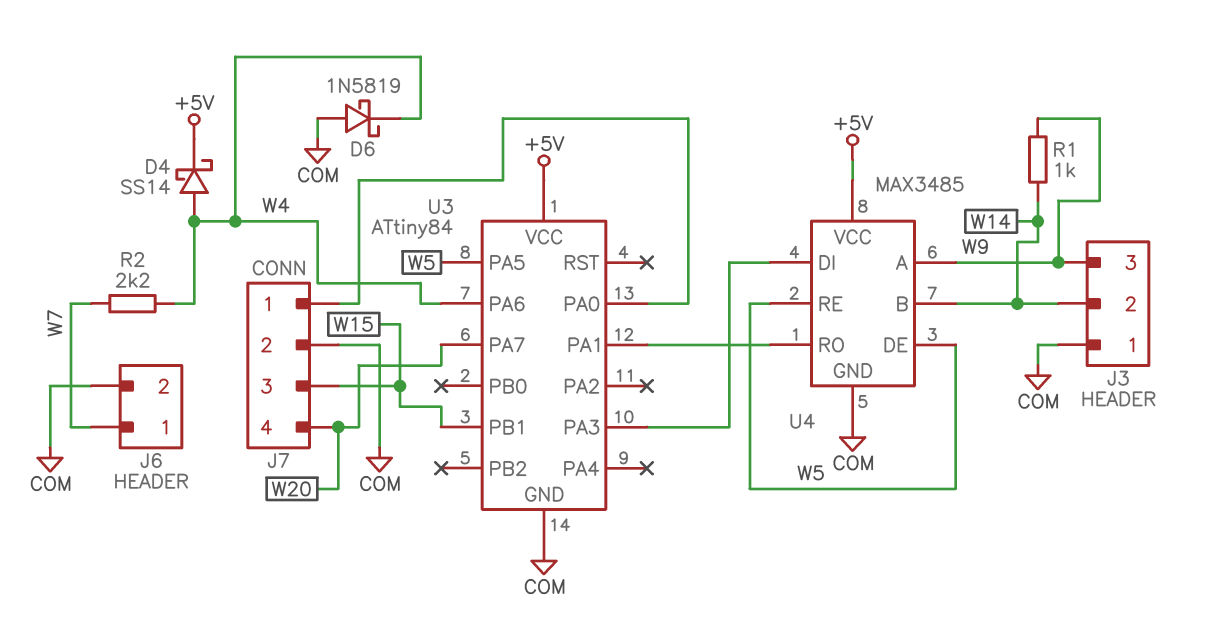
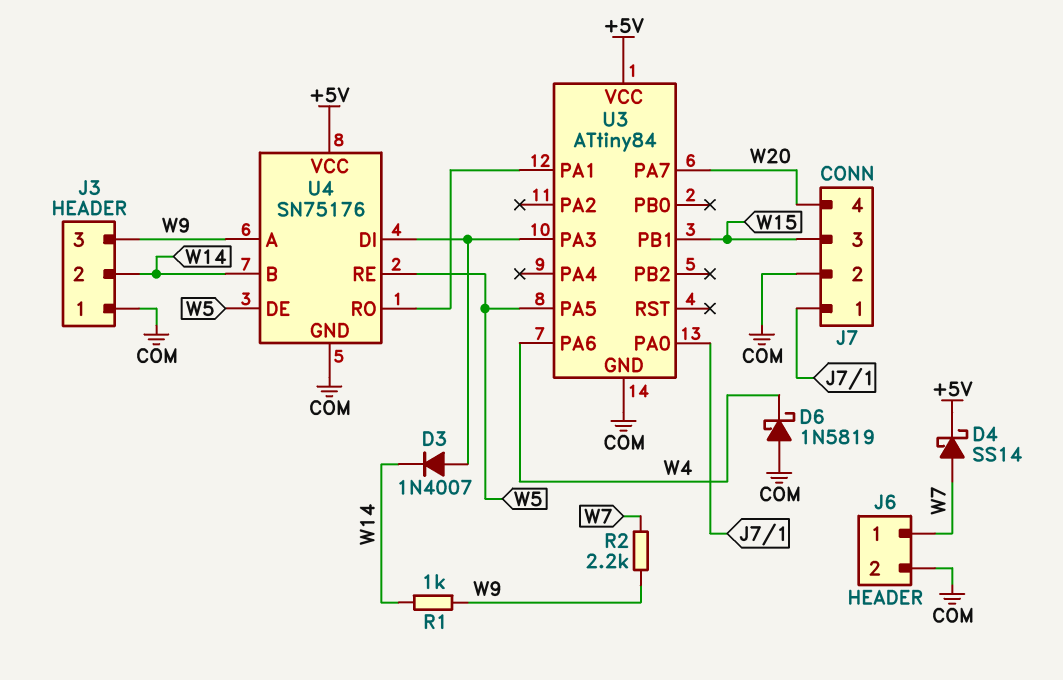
D3: none -> diode 1N4007 (A U3/PA3, K W14)
D4: schottky SS14 (A W4, K +5V) -> schottky SS14 (A W7, K +5V)
R2: 2.2k (W4, W7) -> 2.2k (W7, W9)
U4: MAX3485 -> SN75176

